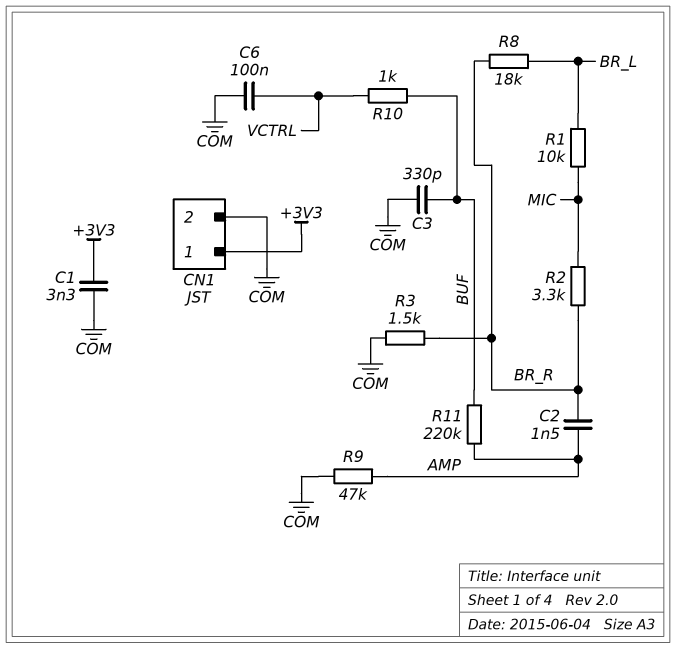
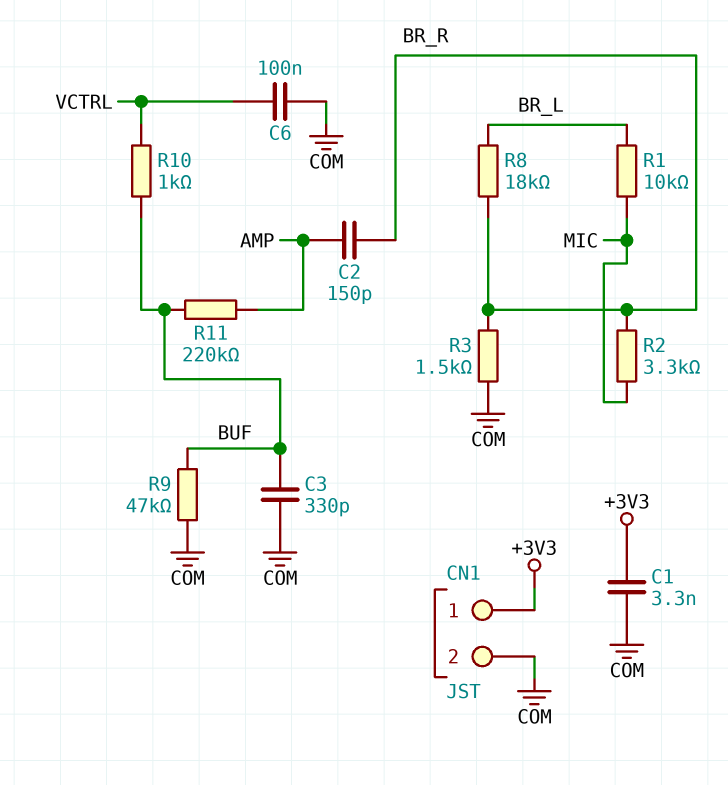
C2: 1.5nF (AMP, BR_R) -> 150pF (AMP, BR_R)
R9: 47k (AMP, COM) -> 47k (BUF, COM)

